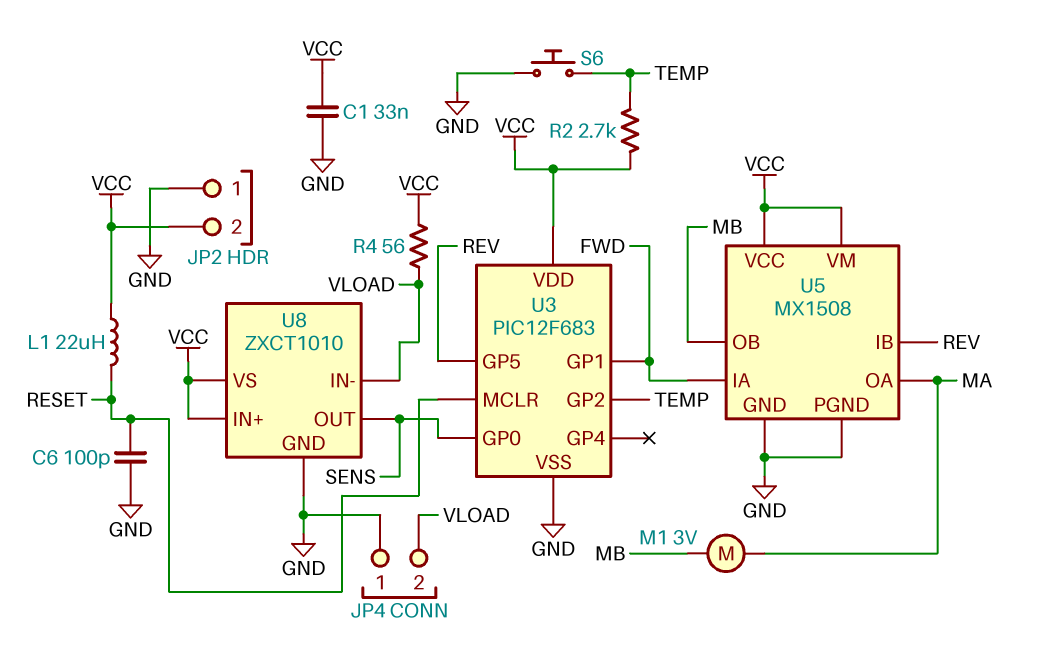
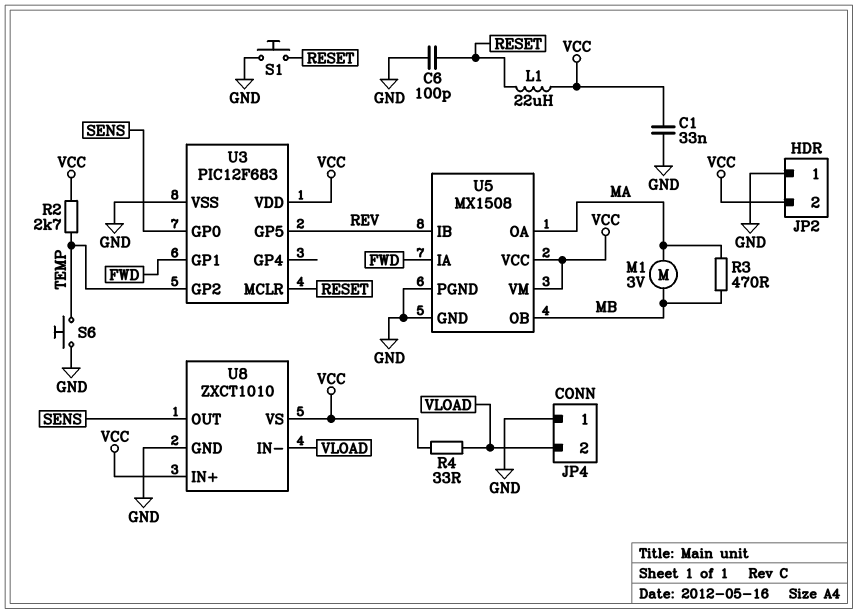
R3: none -> 470 (MA, MB)
R4: 56 (VCC, VLOAD) -> 33 (VCC, VLOAD)
S1: none -> button (GND, RESET)

